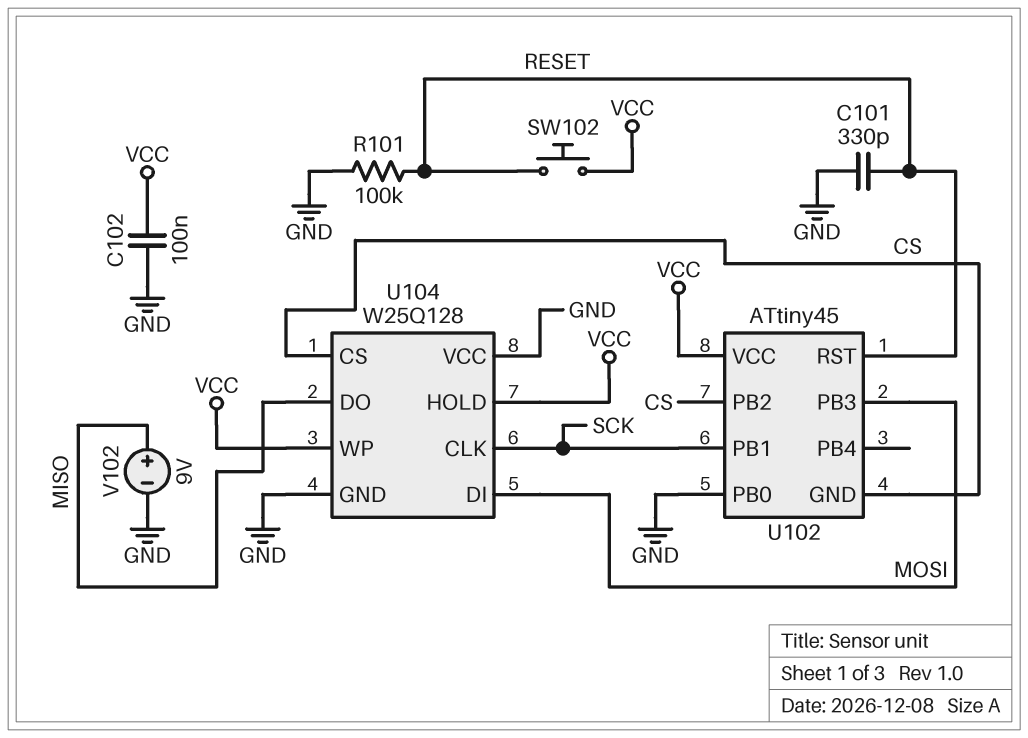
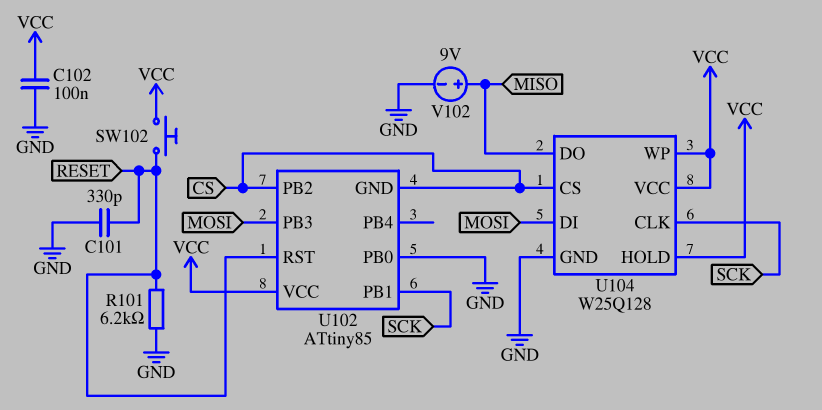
R101: 100k (GND, RESET) -> 6.2k (GND, RESET)
U102: ATtiny45 -> ATtiny85
U104 pin VCC: GND -> VCC

